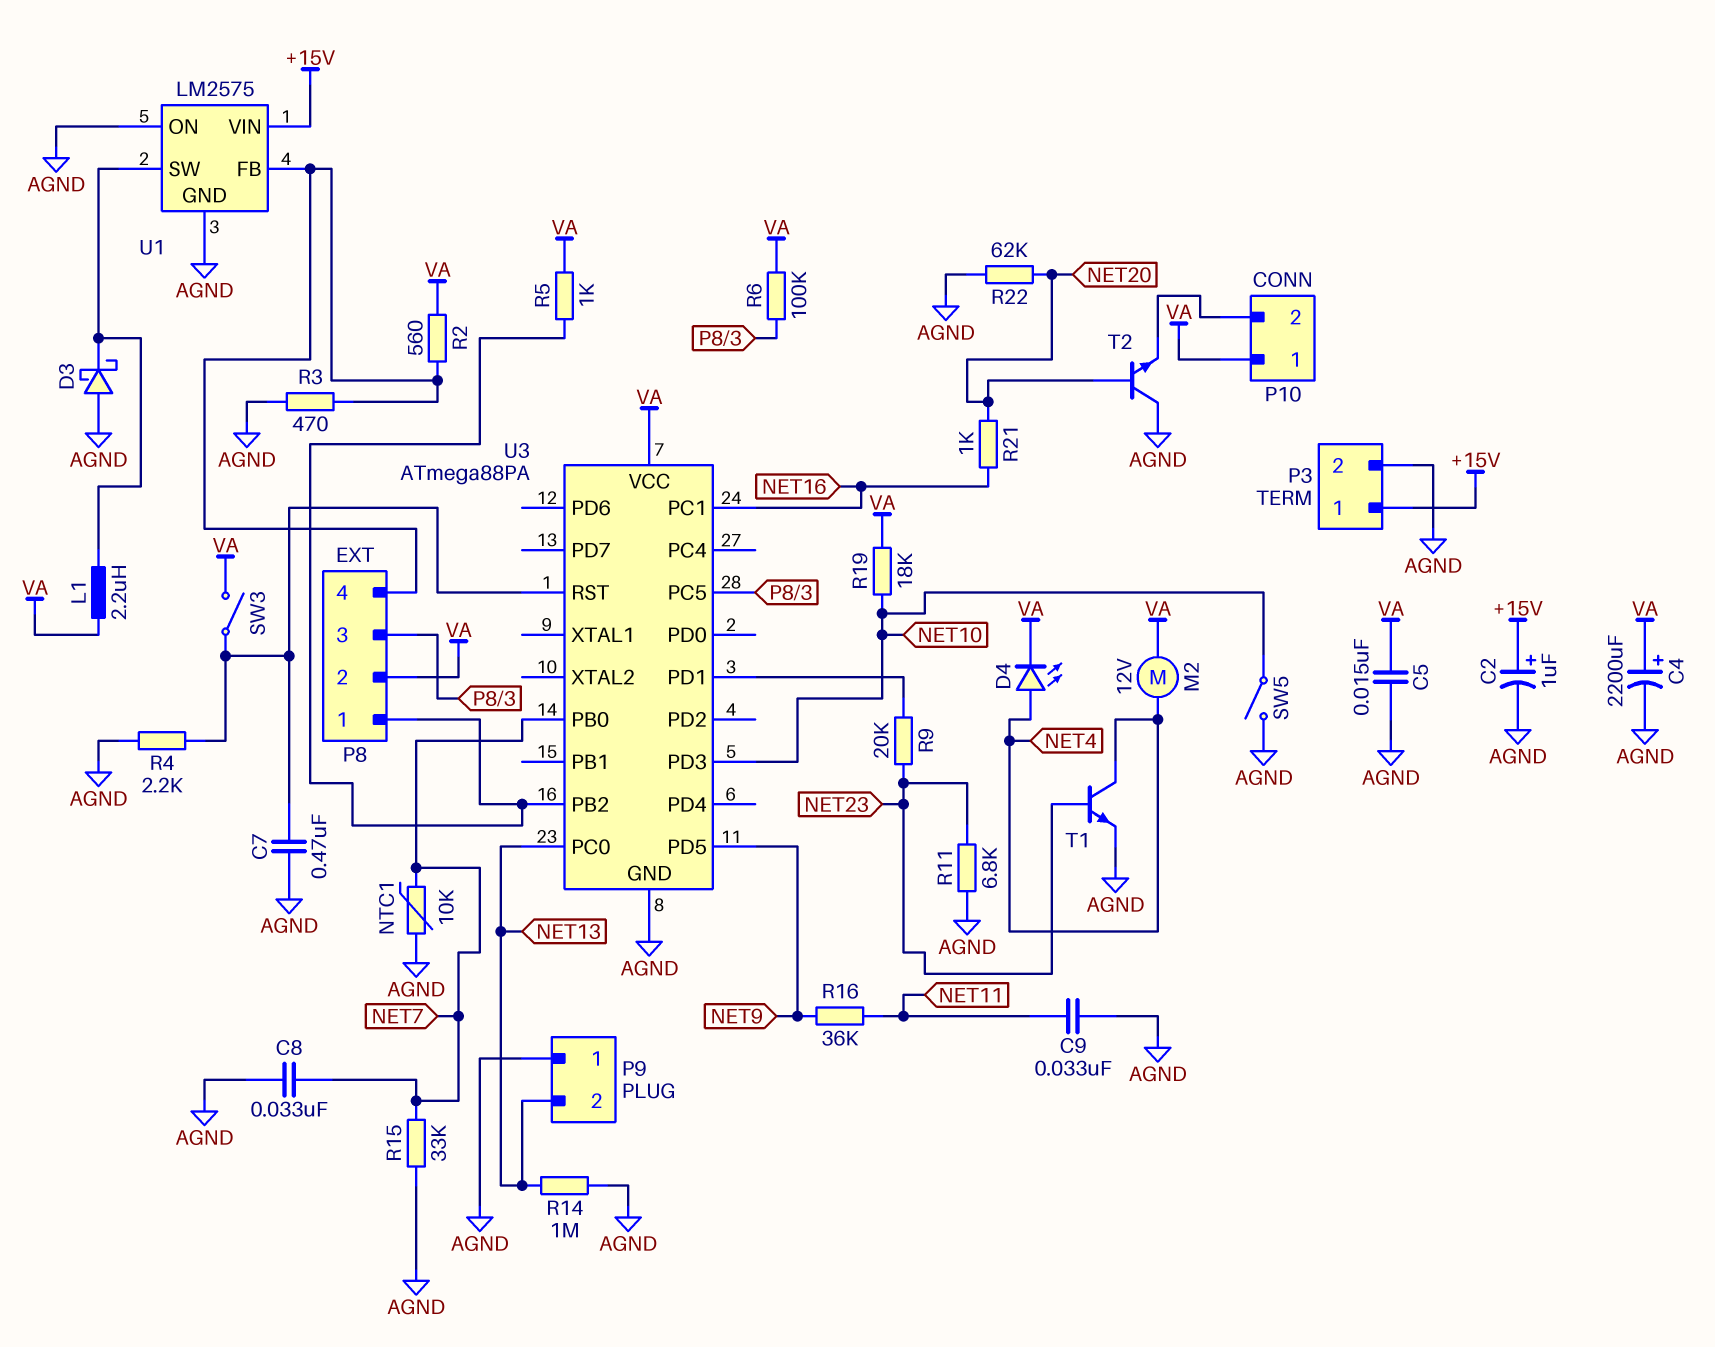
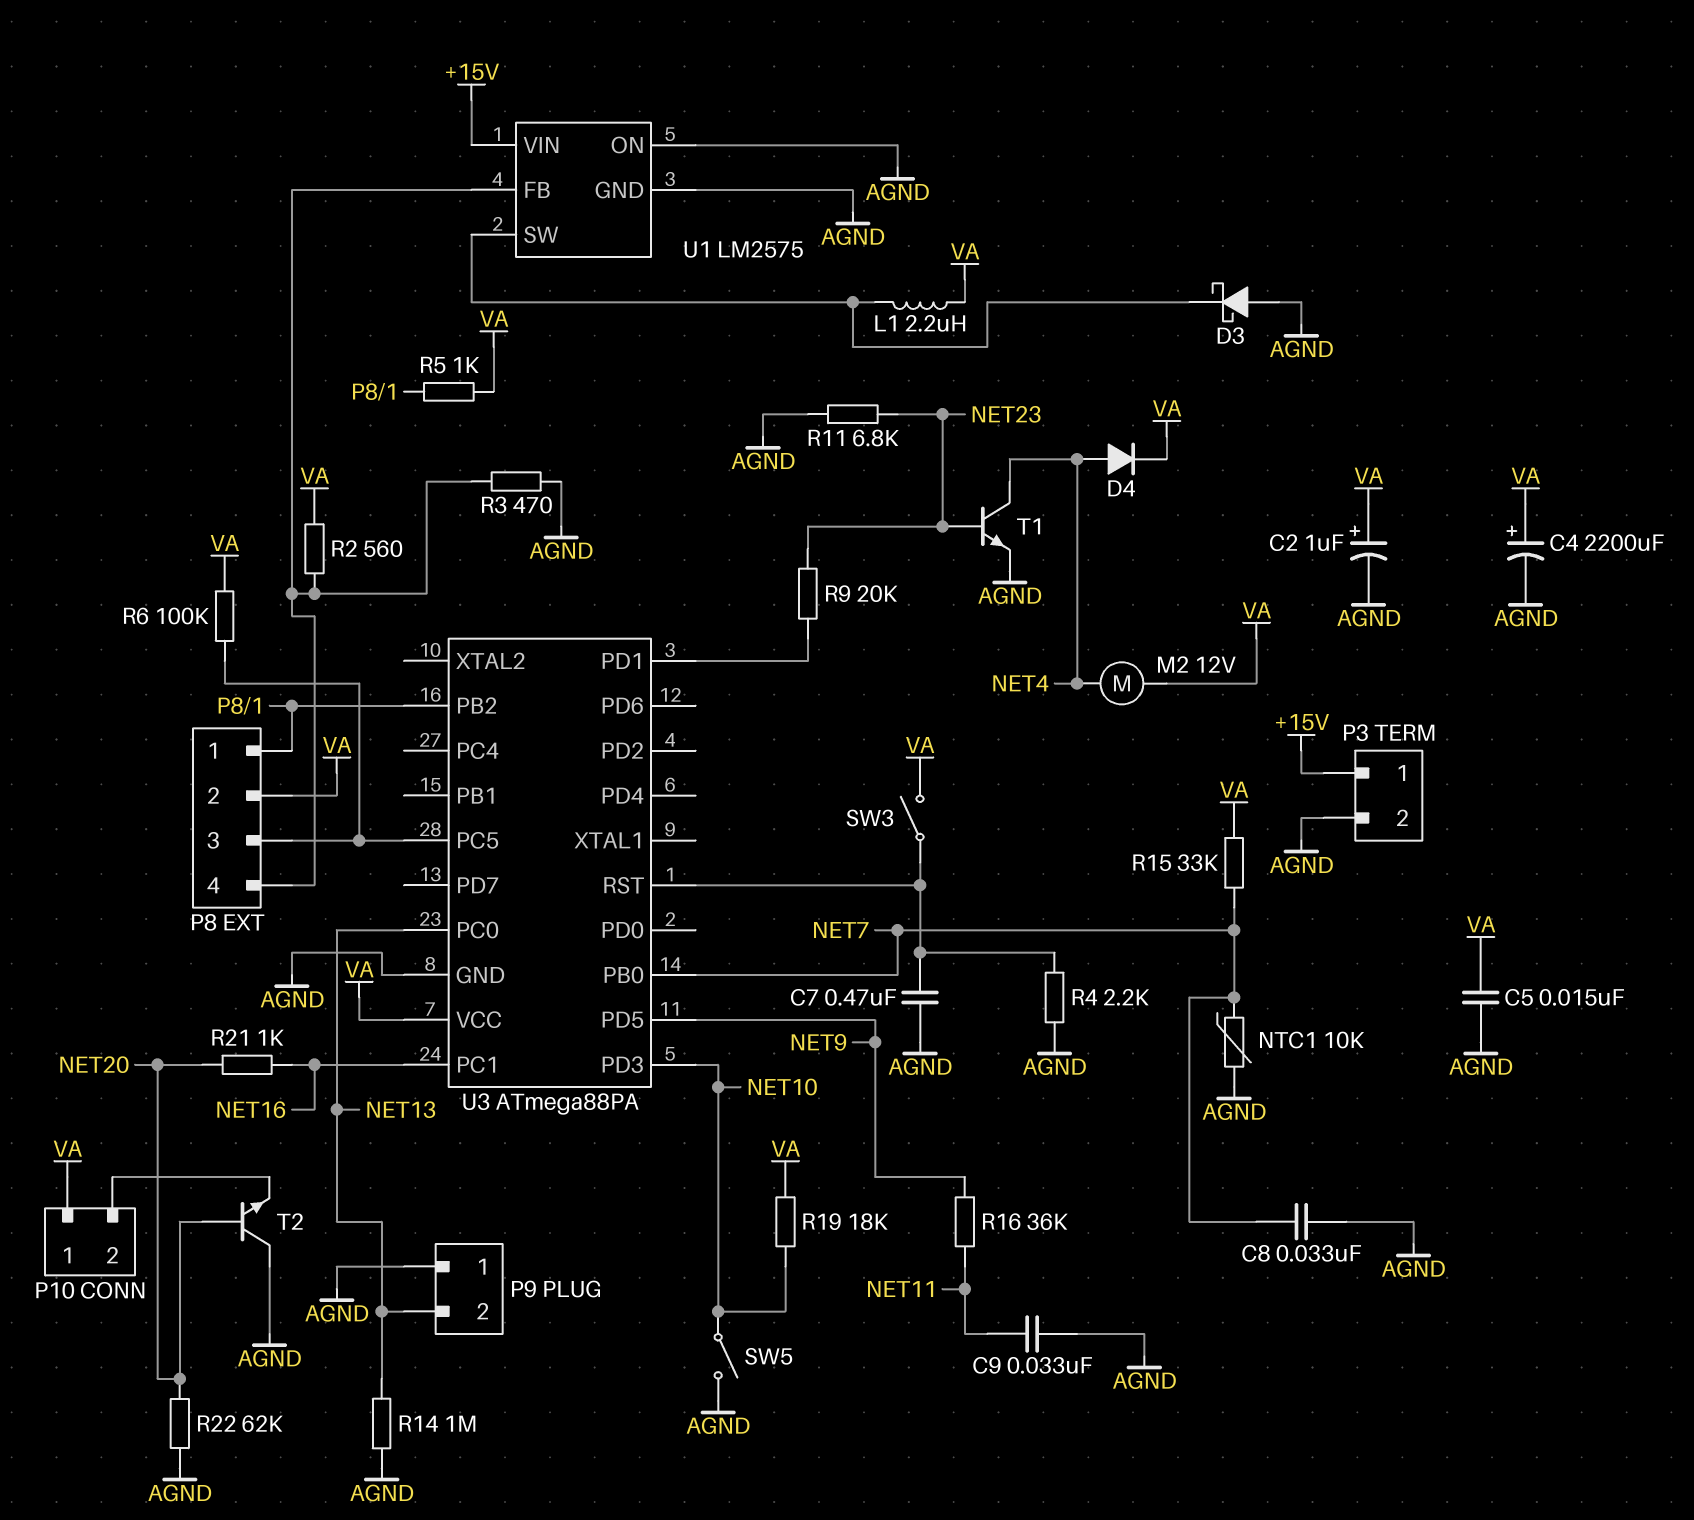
C2: 1uF (plus +15V, minus AGND) -> 1uF (plus VA, minus AGND)
D4: LED (A NET4, K VA) -> diode (A NET4, K VA)
R15: 33k (AGND, NET7) -> 33k (NET7, VA)

